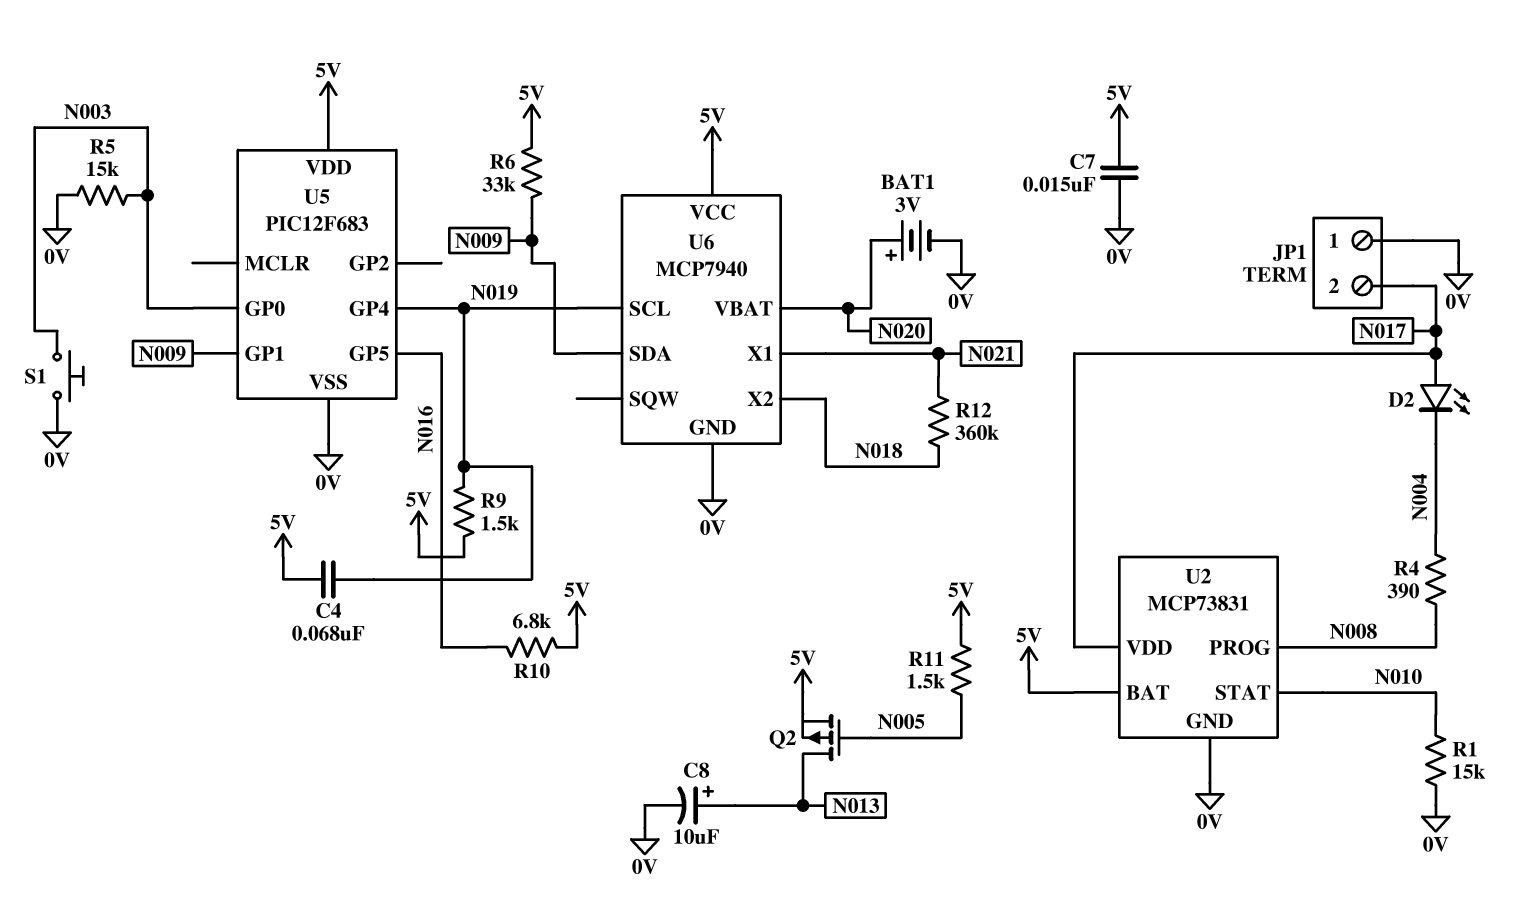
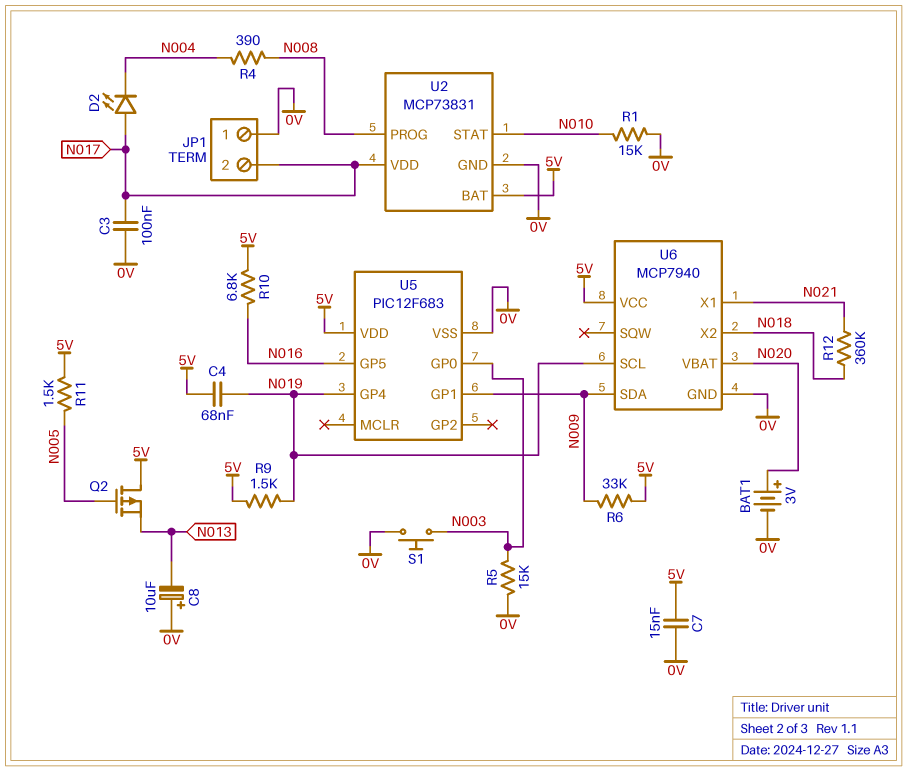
C3: none -> 100nF (0V, N017)
C8: 10uF (plus N013, minus 0V) -> 10uF (plus 0V, minus N013)
Q2: PMOS (G N005, D N013, S 5V) -> PMOS (G N005, D 5V, S N013)

